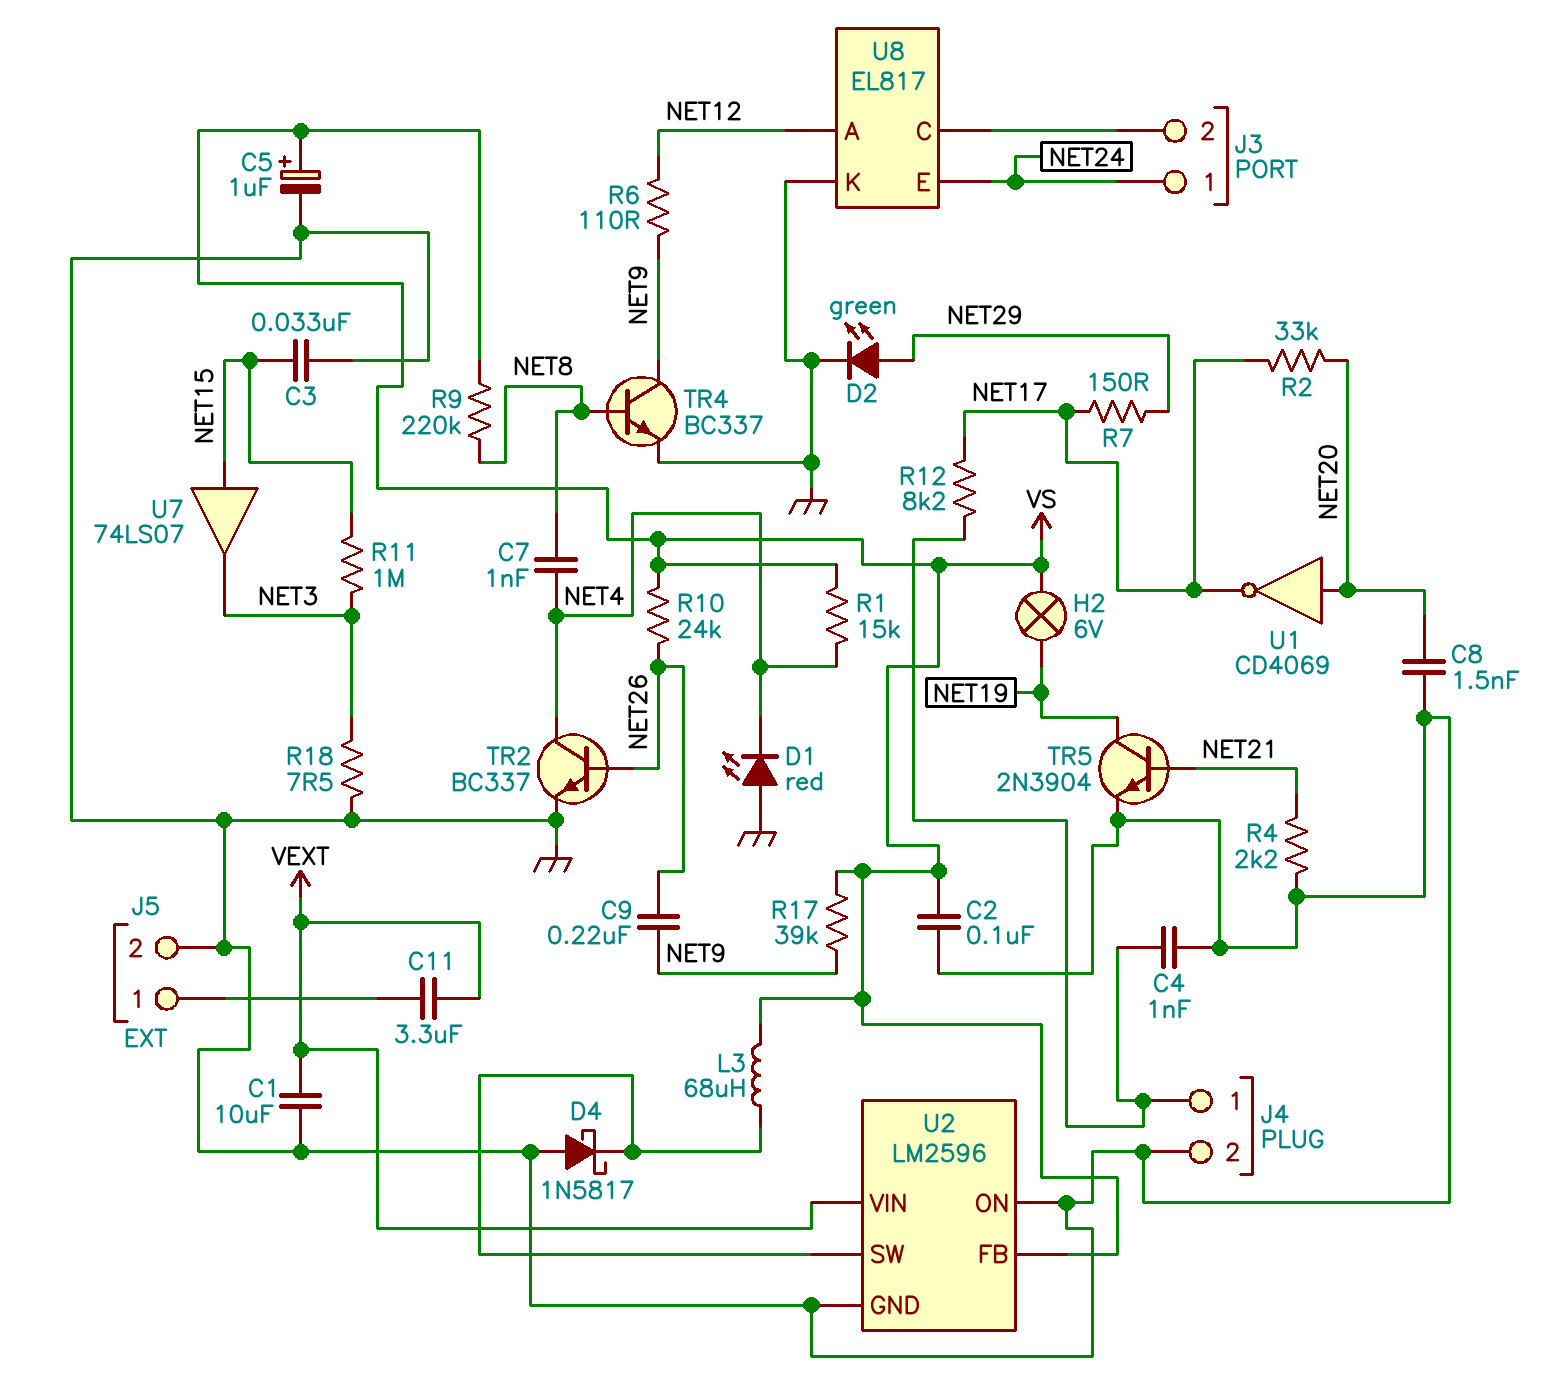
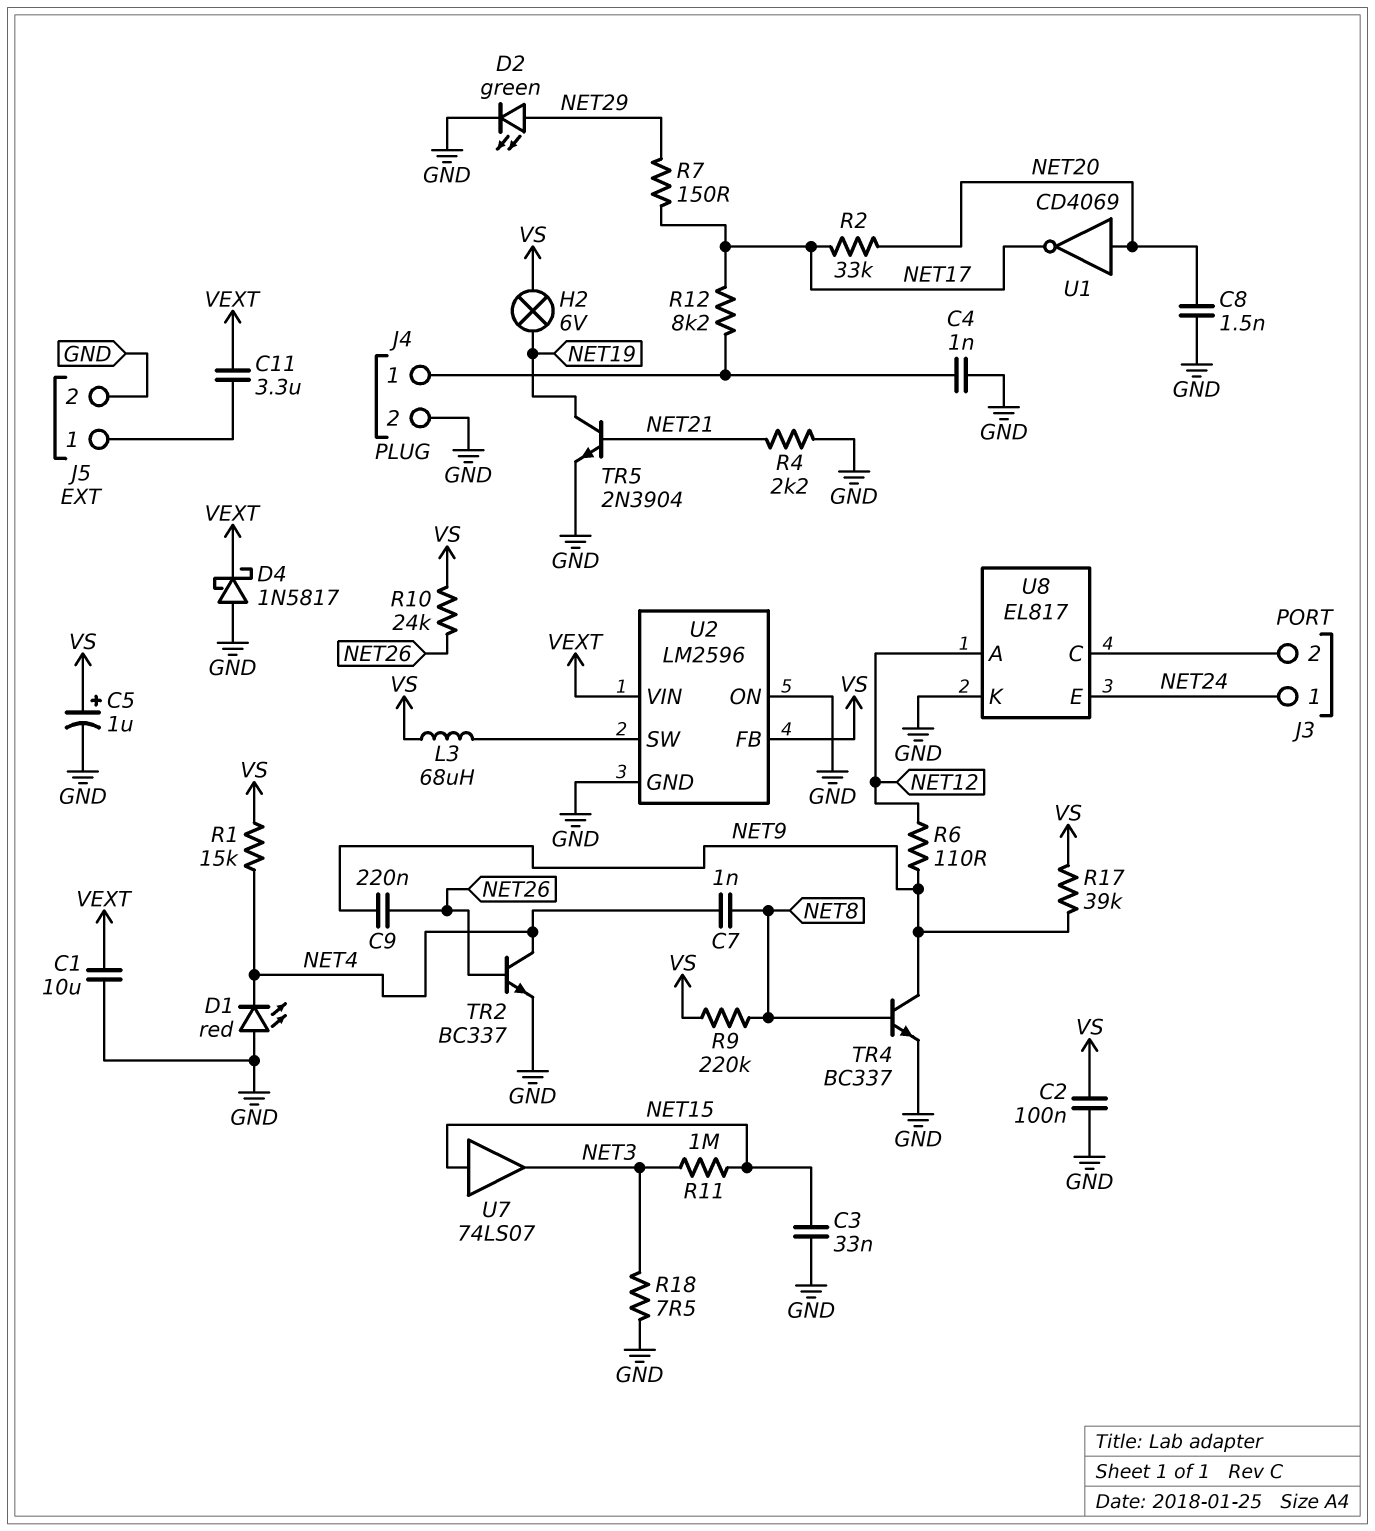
D4: schottky 1N5817 (A GND, K U2/SW) -> schottky 1N5817 (A GND, K VEXT)

